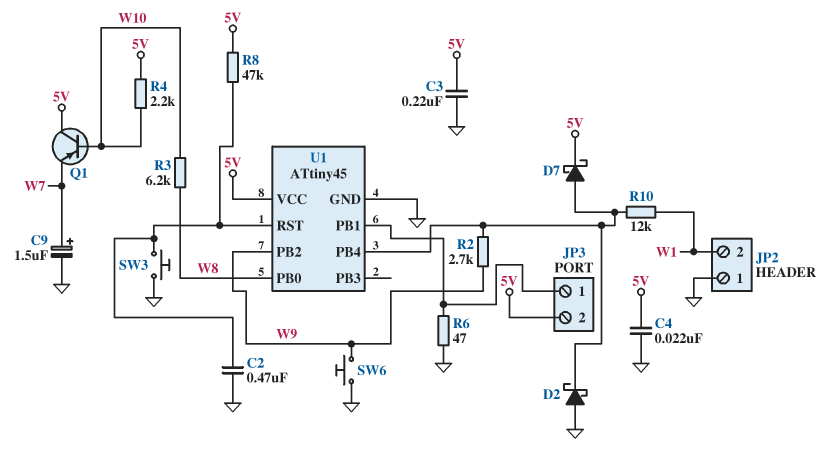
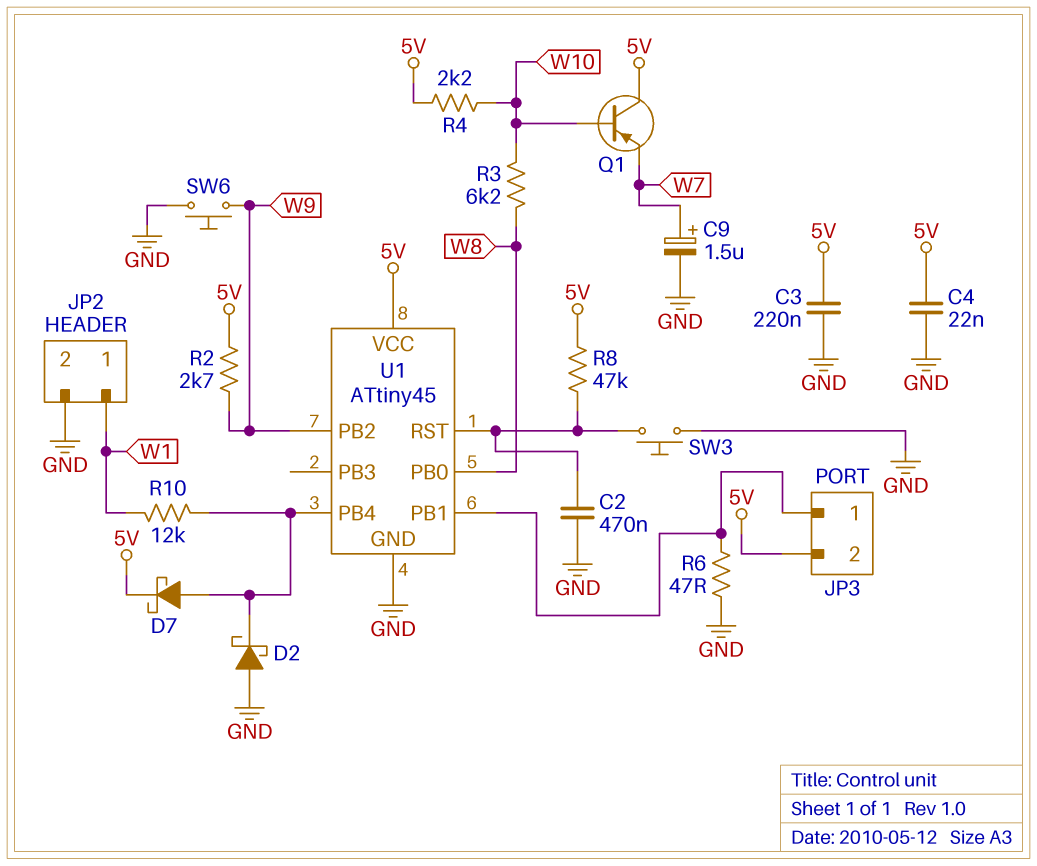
JP2 pin 1: GND -> W1
JP2 pin 2: W1 -> GND
R2: 2.7k (U1/PB4, W9) -> 2.7k (5V, W9)

